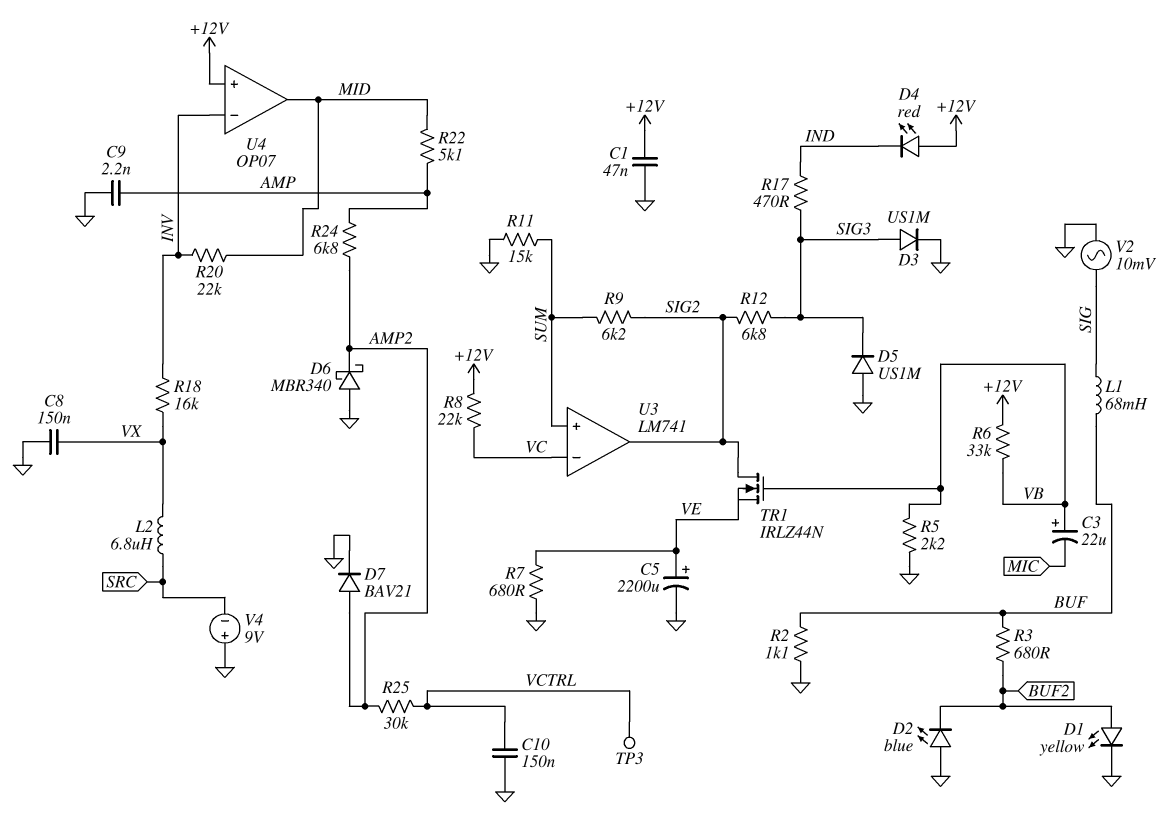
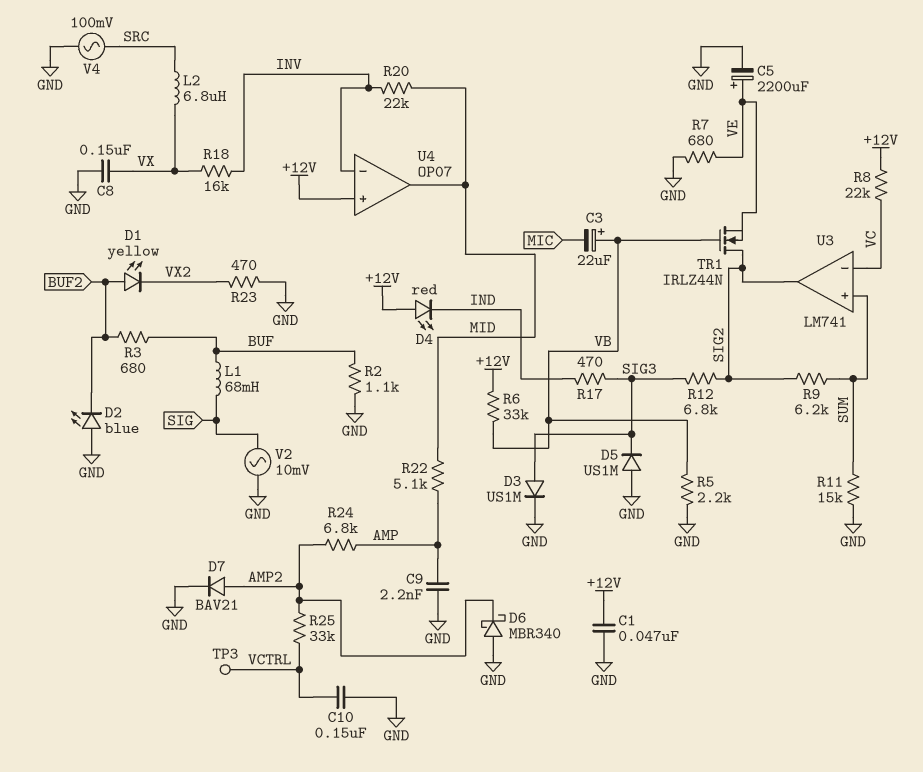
D1: LED yellow (A BUF2, K GND) -> LED yellow (A BUF2, K VX2)
R23: none -> 470 (GND, VX2)
R25: 30k (AMP2, VCTRL) -> 33k (AMP2, VCTRL)
V4: 9V (plus GND, minus SRC) -> AC 100mV (GND, SRC)

